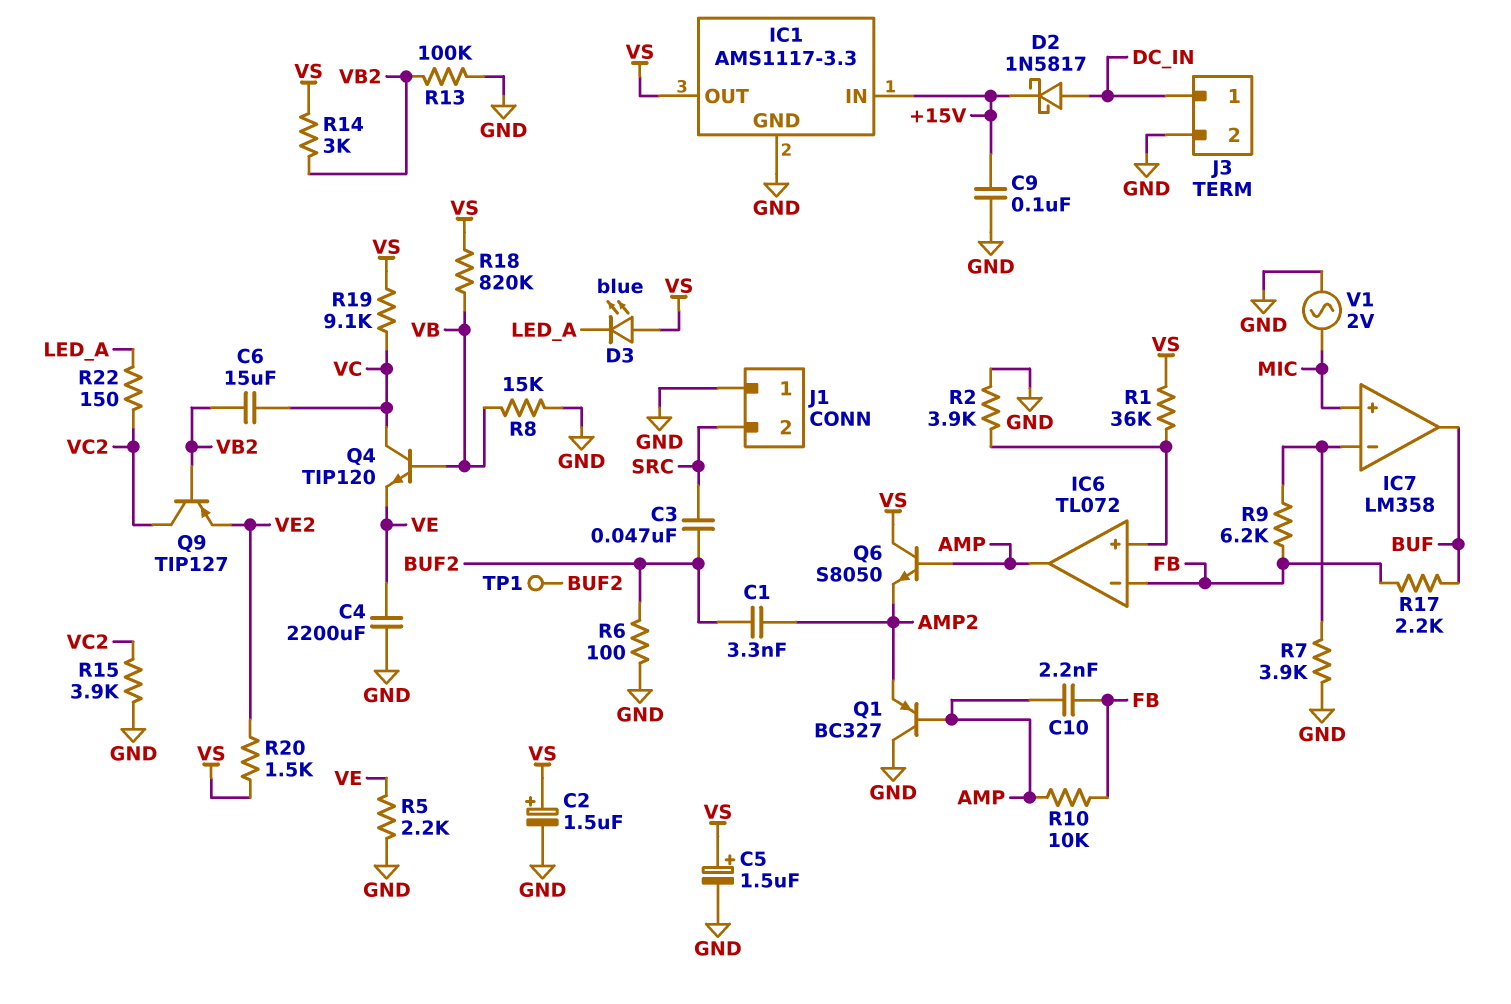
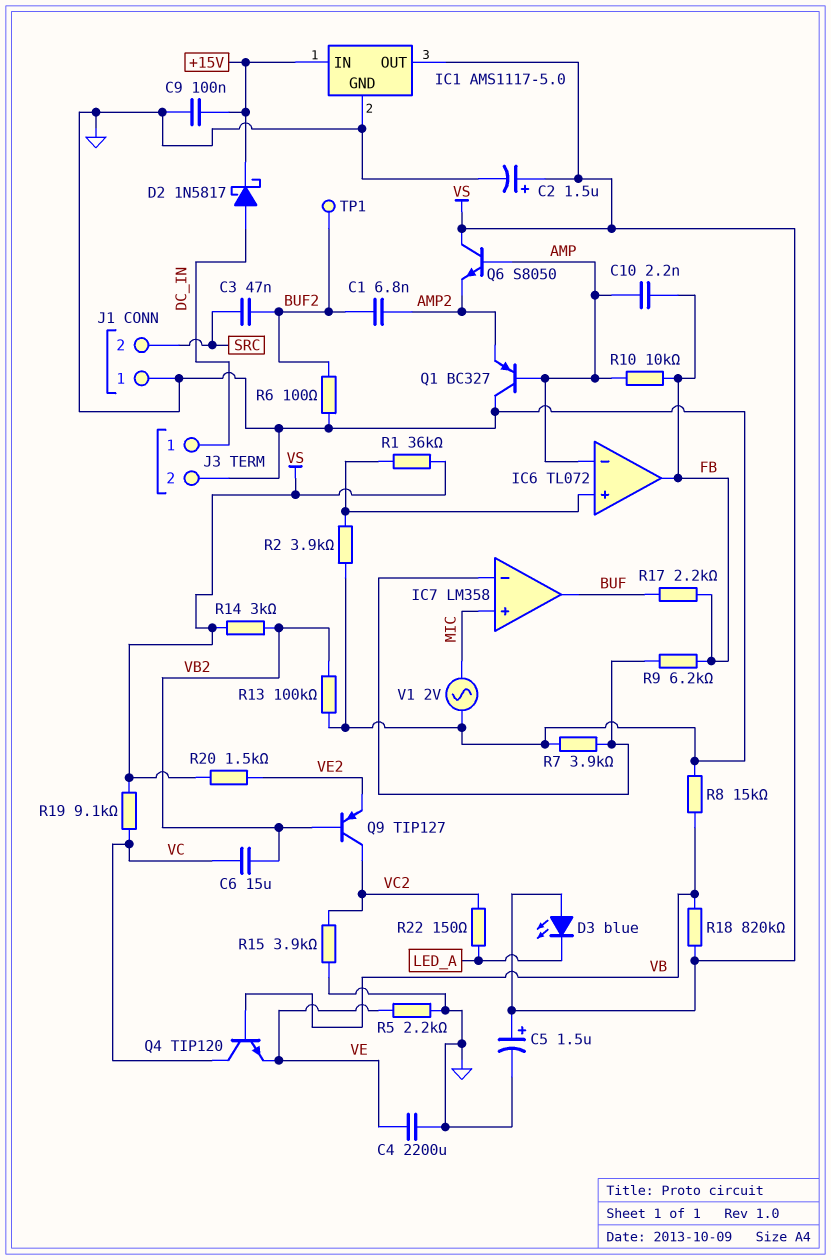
C1: 3.3nF (AMP2, BUF2) -> 6.8nF (AMP2, BUF2)
IC1: AMS1117-3.3 -> AMS1117-5.0
IC6 pin in-: FB -> AMP
IC6 pin out: AMP -> FB

